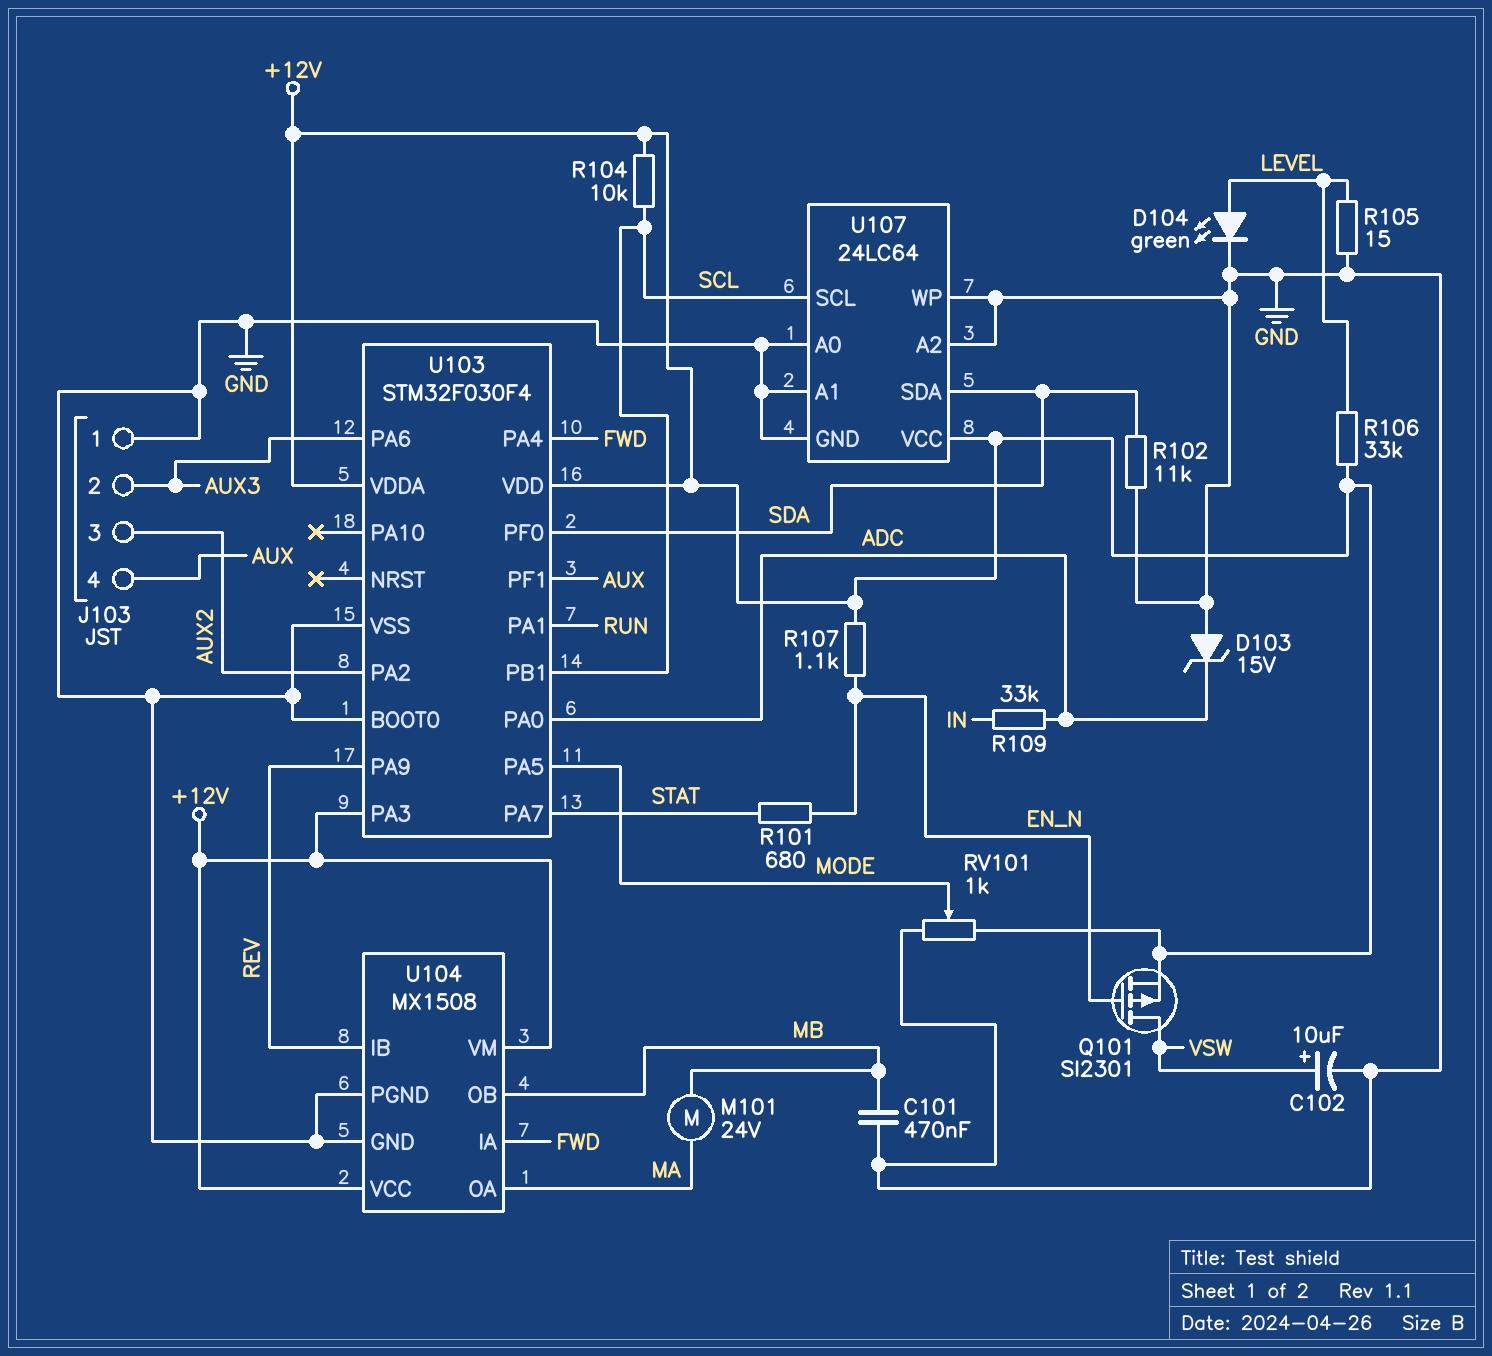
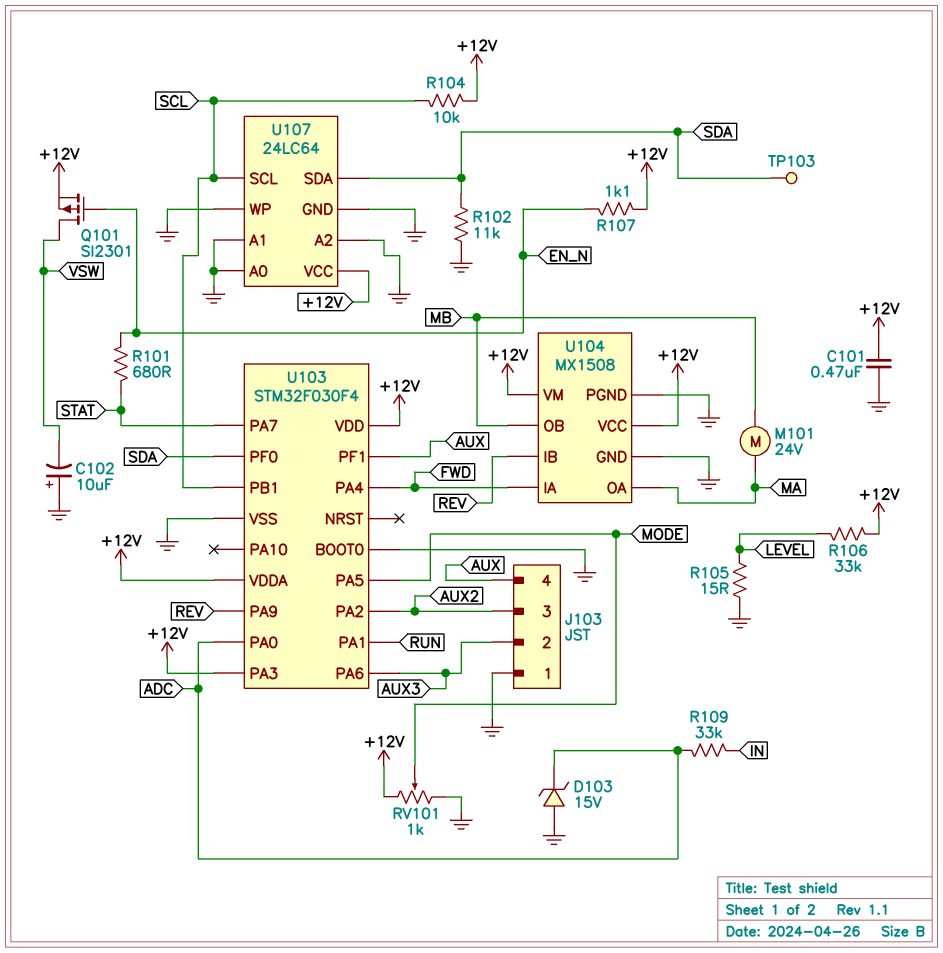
C101: 470nF (GND, MB) -> 470nF (+12V, GND)
C102: 10uF (plus VSW, minus GND) -> 10uF (plus GND, minus VSW)
D104: LED green (A LEVEL, K GND) -> none
TP103: none -> test point (SDA)

